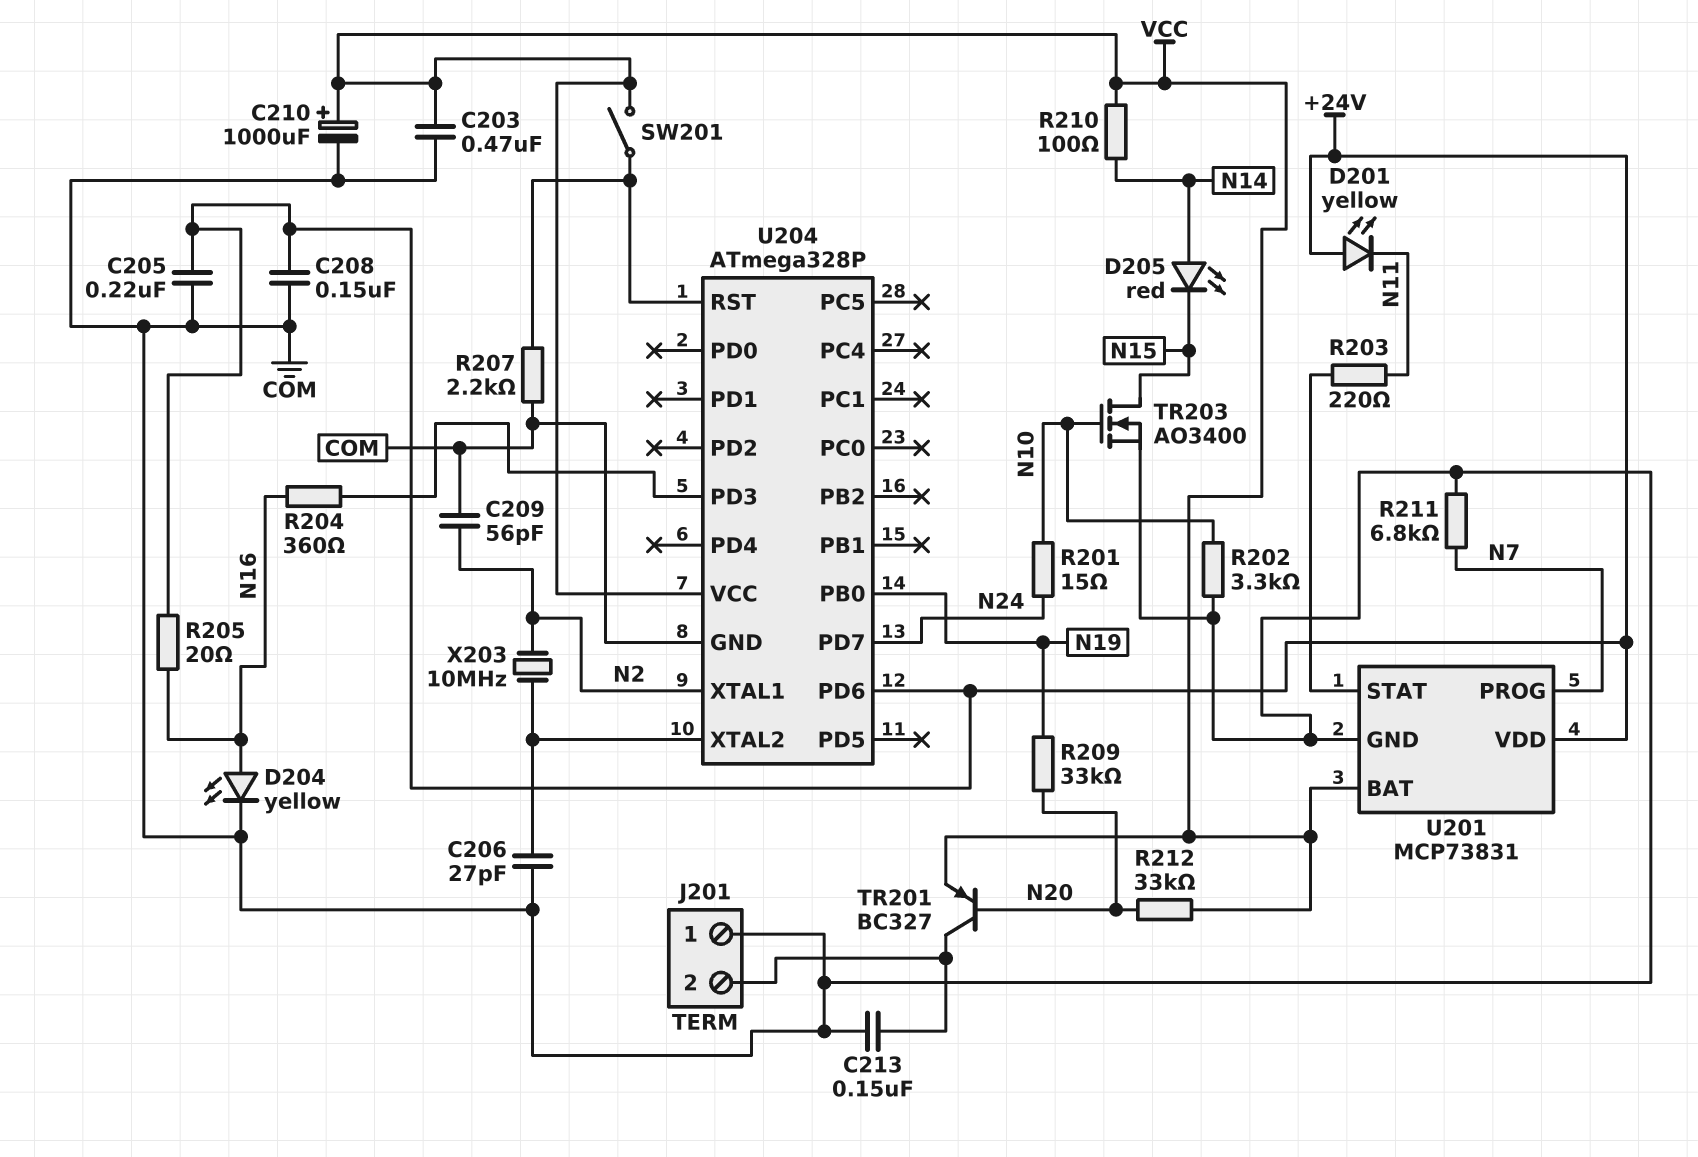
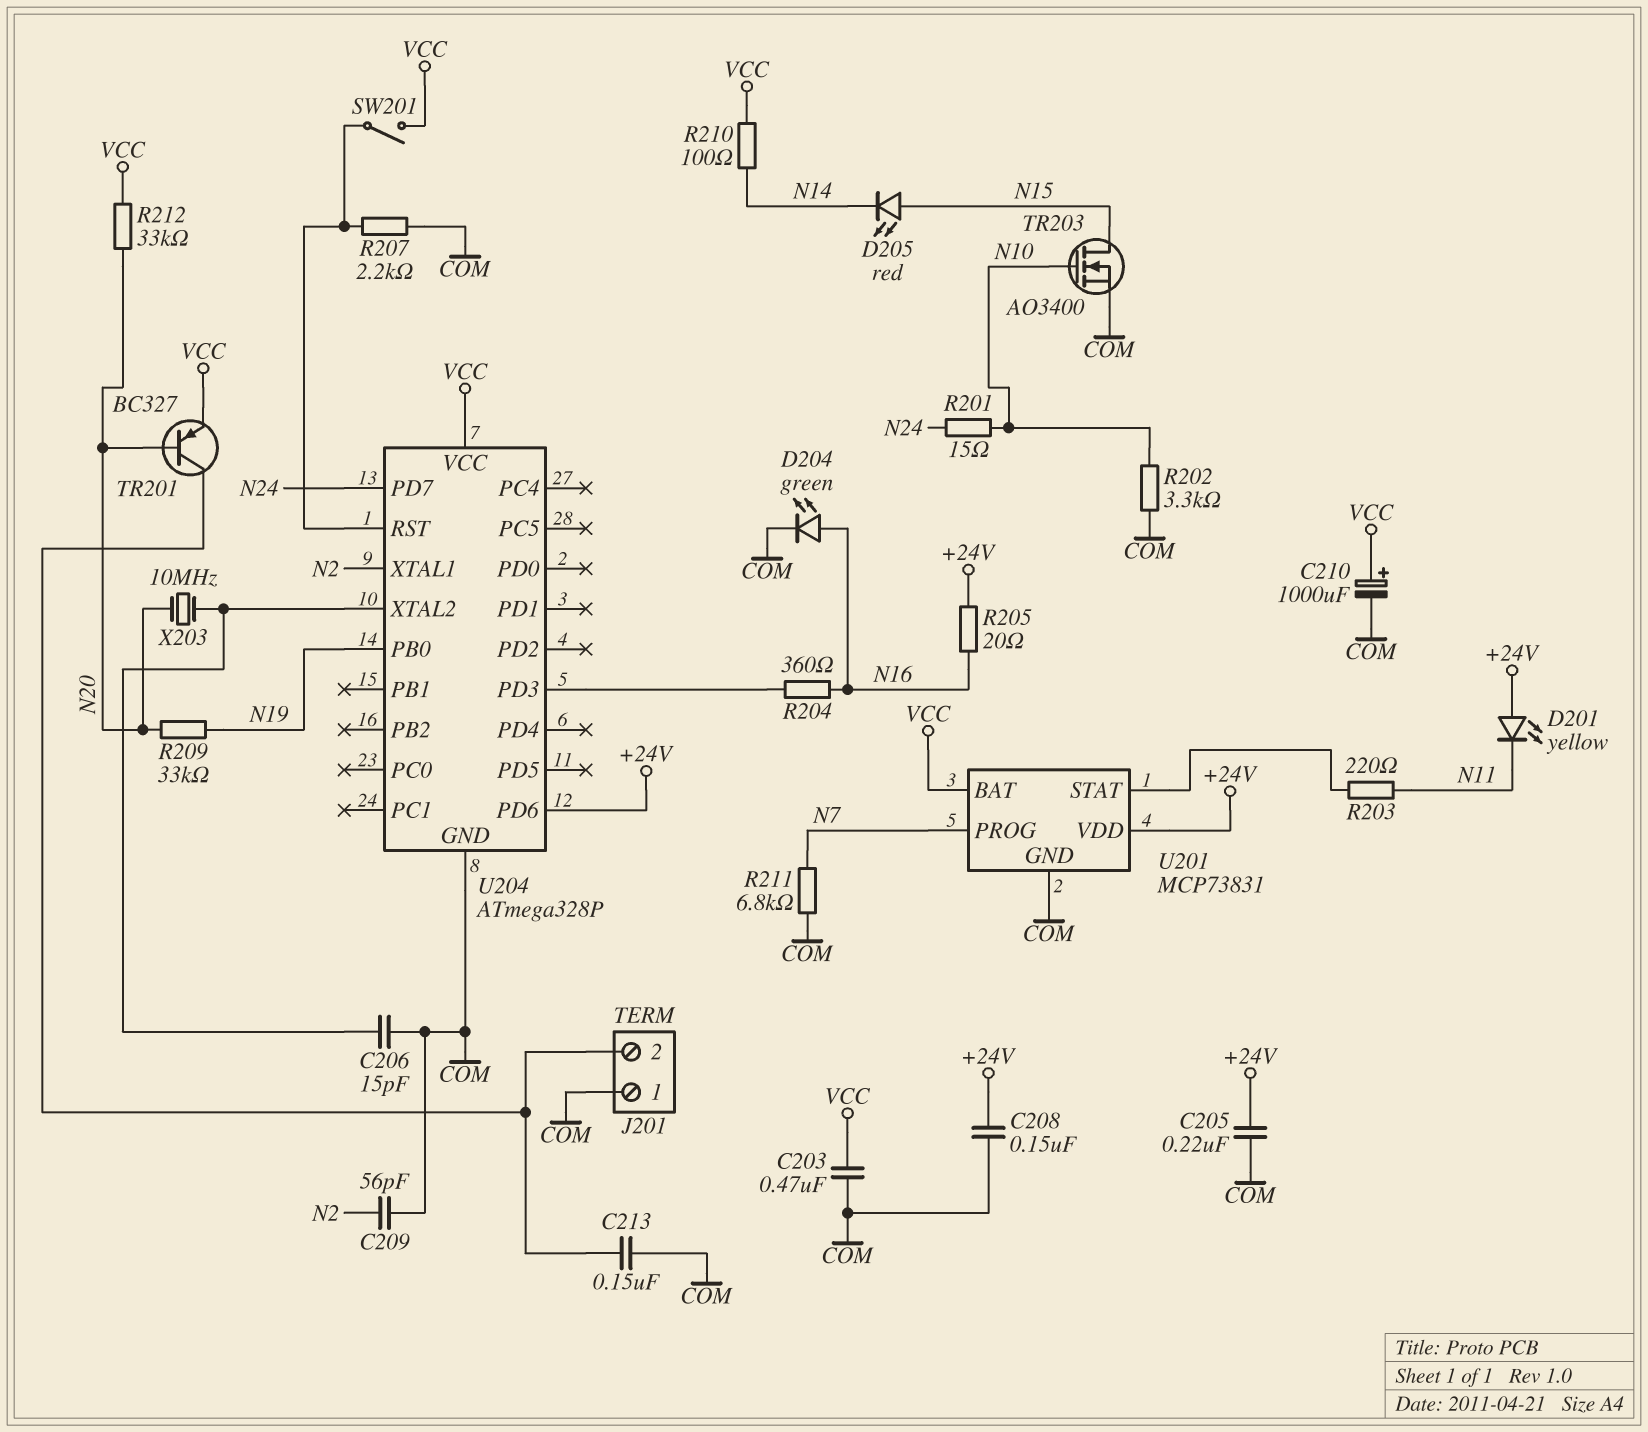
C206: 27pF (COM, U204/XTAL2) -> 15pF (COM, U204/XTAL2)
D204: LED yellow (A N16, K COM) -> LED green (A N16, K COM)
D205: LED red (A N14, K N15) -> LED red (A N15, K N14)
X203: 10MHz (N2, U204/XTAL2) -> 10MHz (N20, U204/XTAL2)

